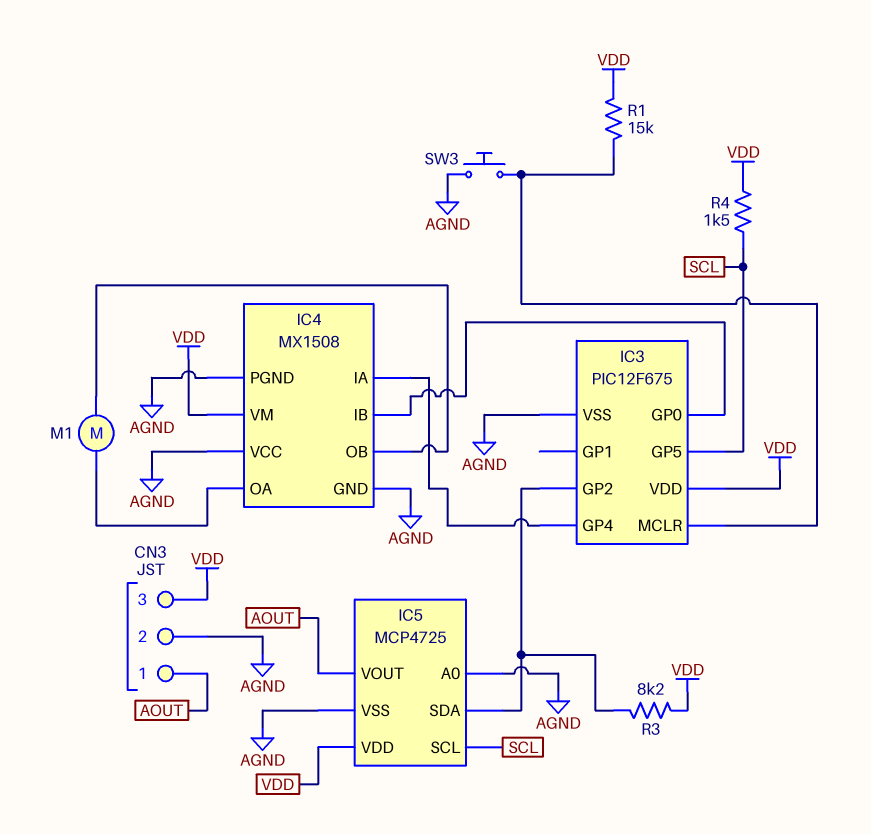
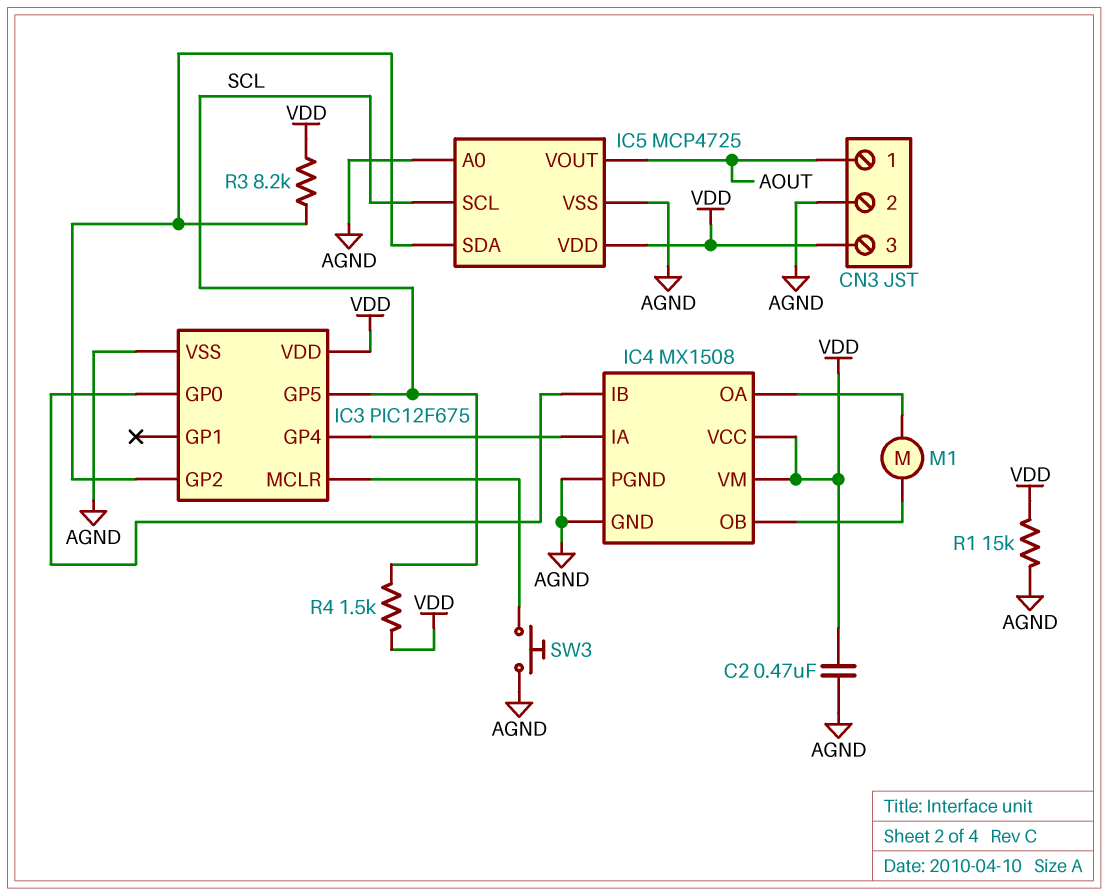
C2: none -> 470nF (AGND, VDD)
IC4 pin VCC: AGND -> VDD
R1: 15k (IC3/MCLR, VDD) -> 15k (AGND, VDD)

